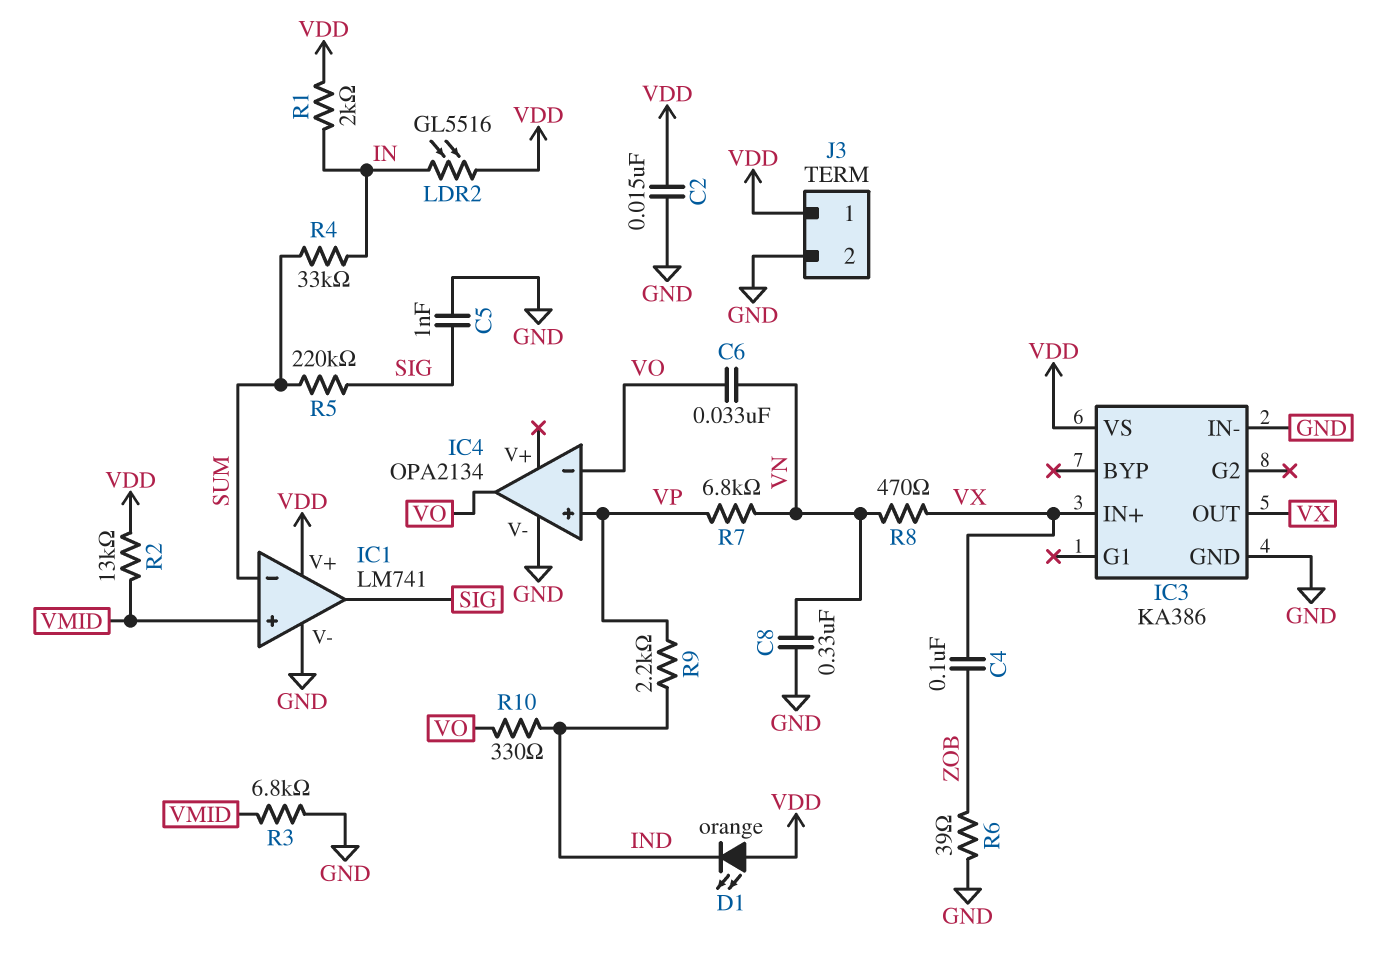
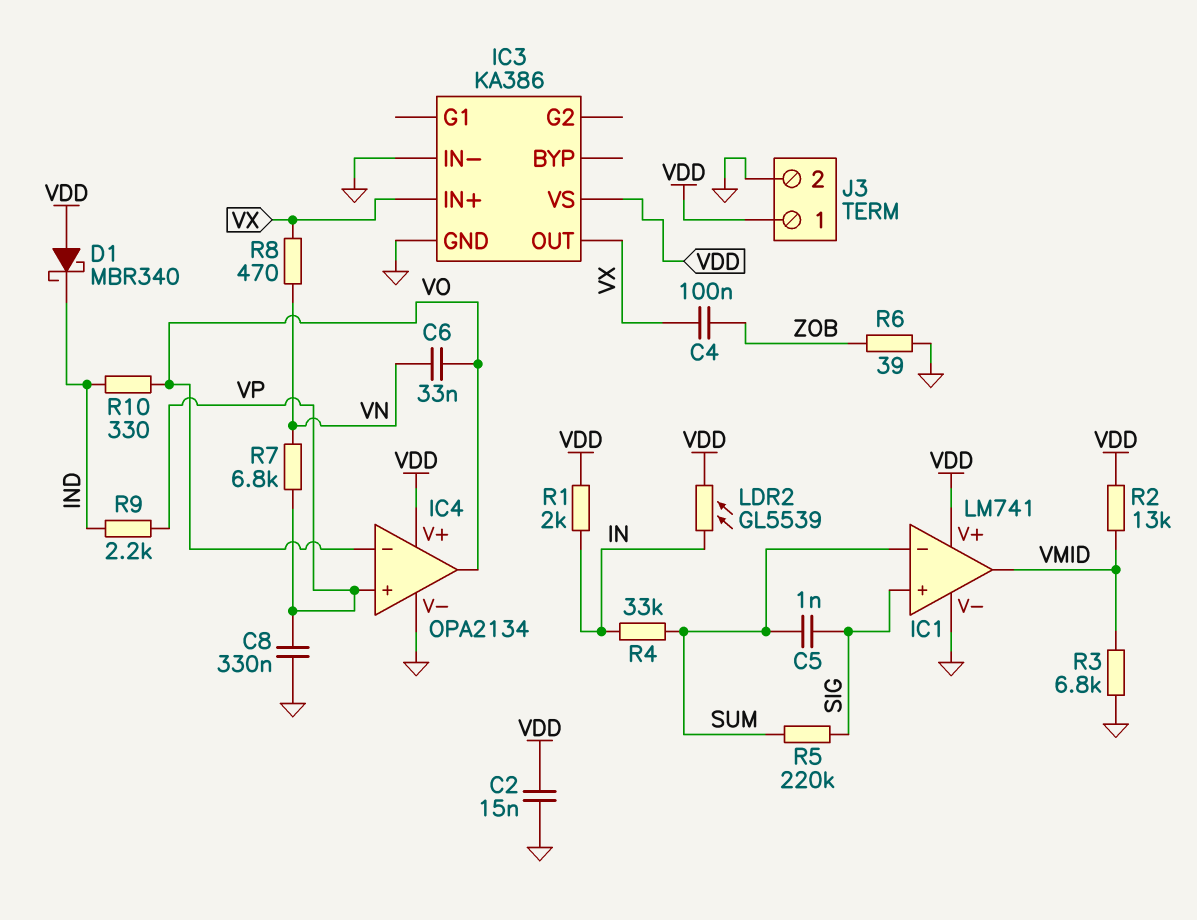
C5: 1nF (GND, SIG) -> 1nF (SIG, SUM)
C8: 330nF (GND, VN) -> 330nF (GND, VP)
D1: LED orange (A VDD, K IND) -> schottky MBR340 (A VDD, K IND)
IC1 pin in+: VMID -> SIG
IC1 pin out: SIG -> VMID
IC4 pin V+: none -> VDD
LDR2: GL5516 (IN, VDD) -> GL5539 (IN, VDD)

